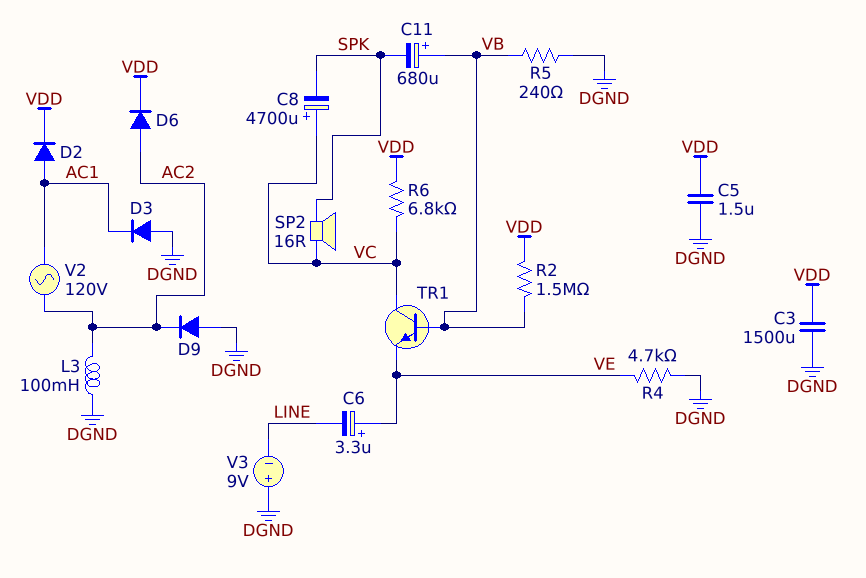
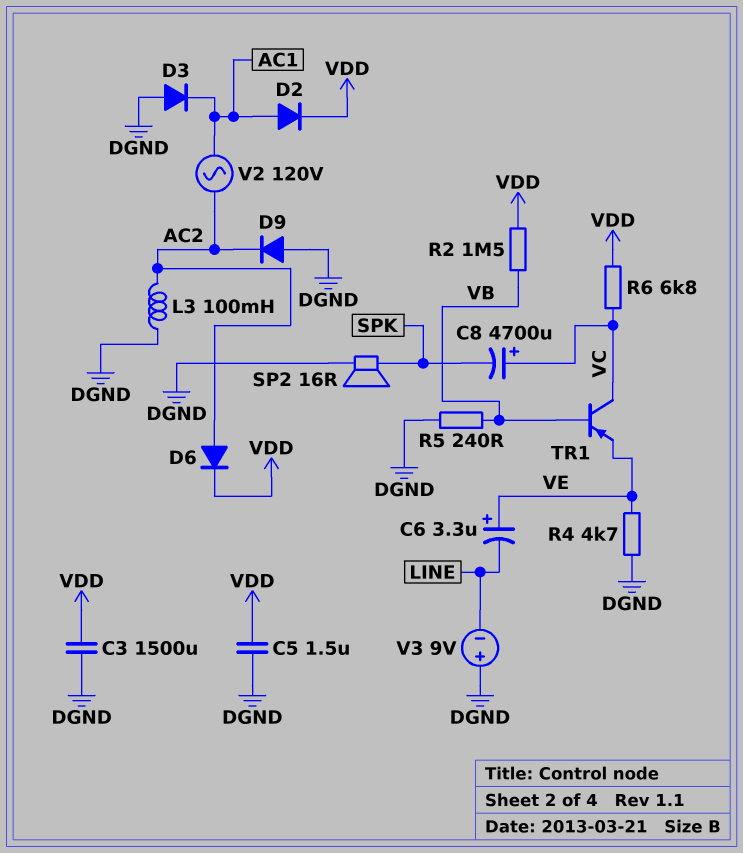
C11: 680uF (plus VB, minus SPK) -> none
SP2: speaker 16R (SPK, VC) -> speaker 16R (DGND, SPK)
TR1: NPN (B VB, C VC, E VE) -> PNP (B VB, C VC, E VE)

